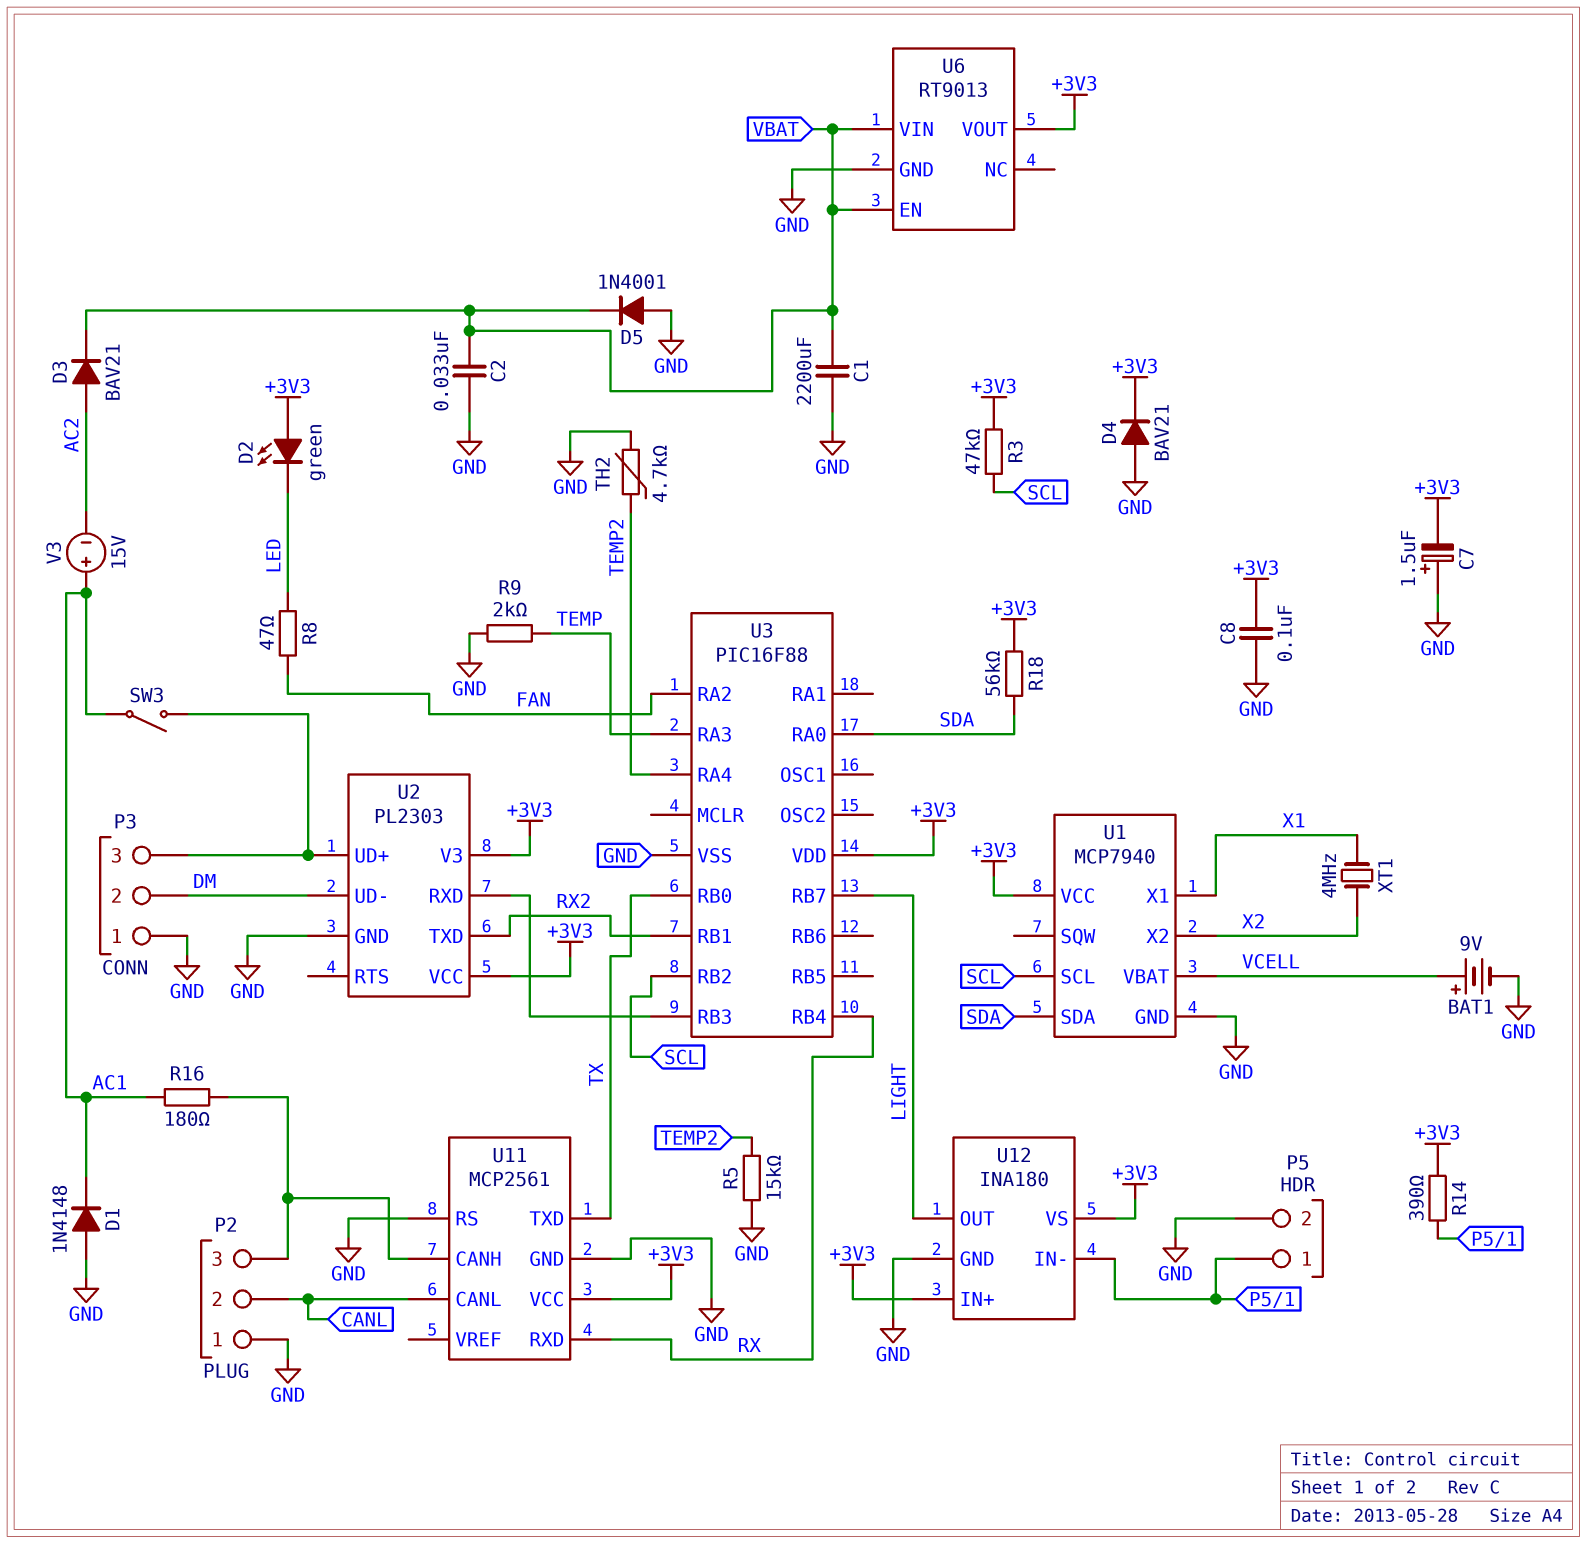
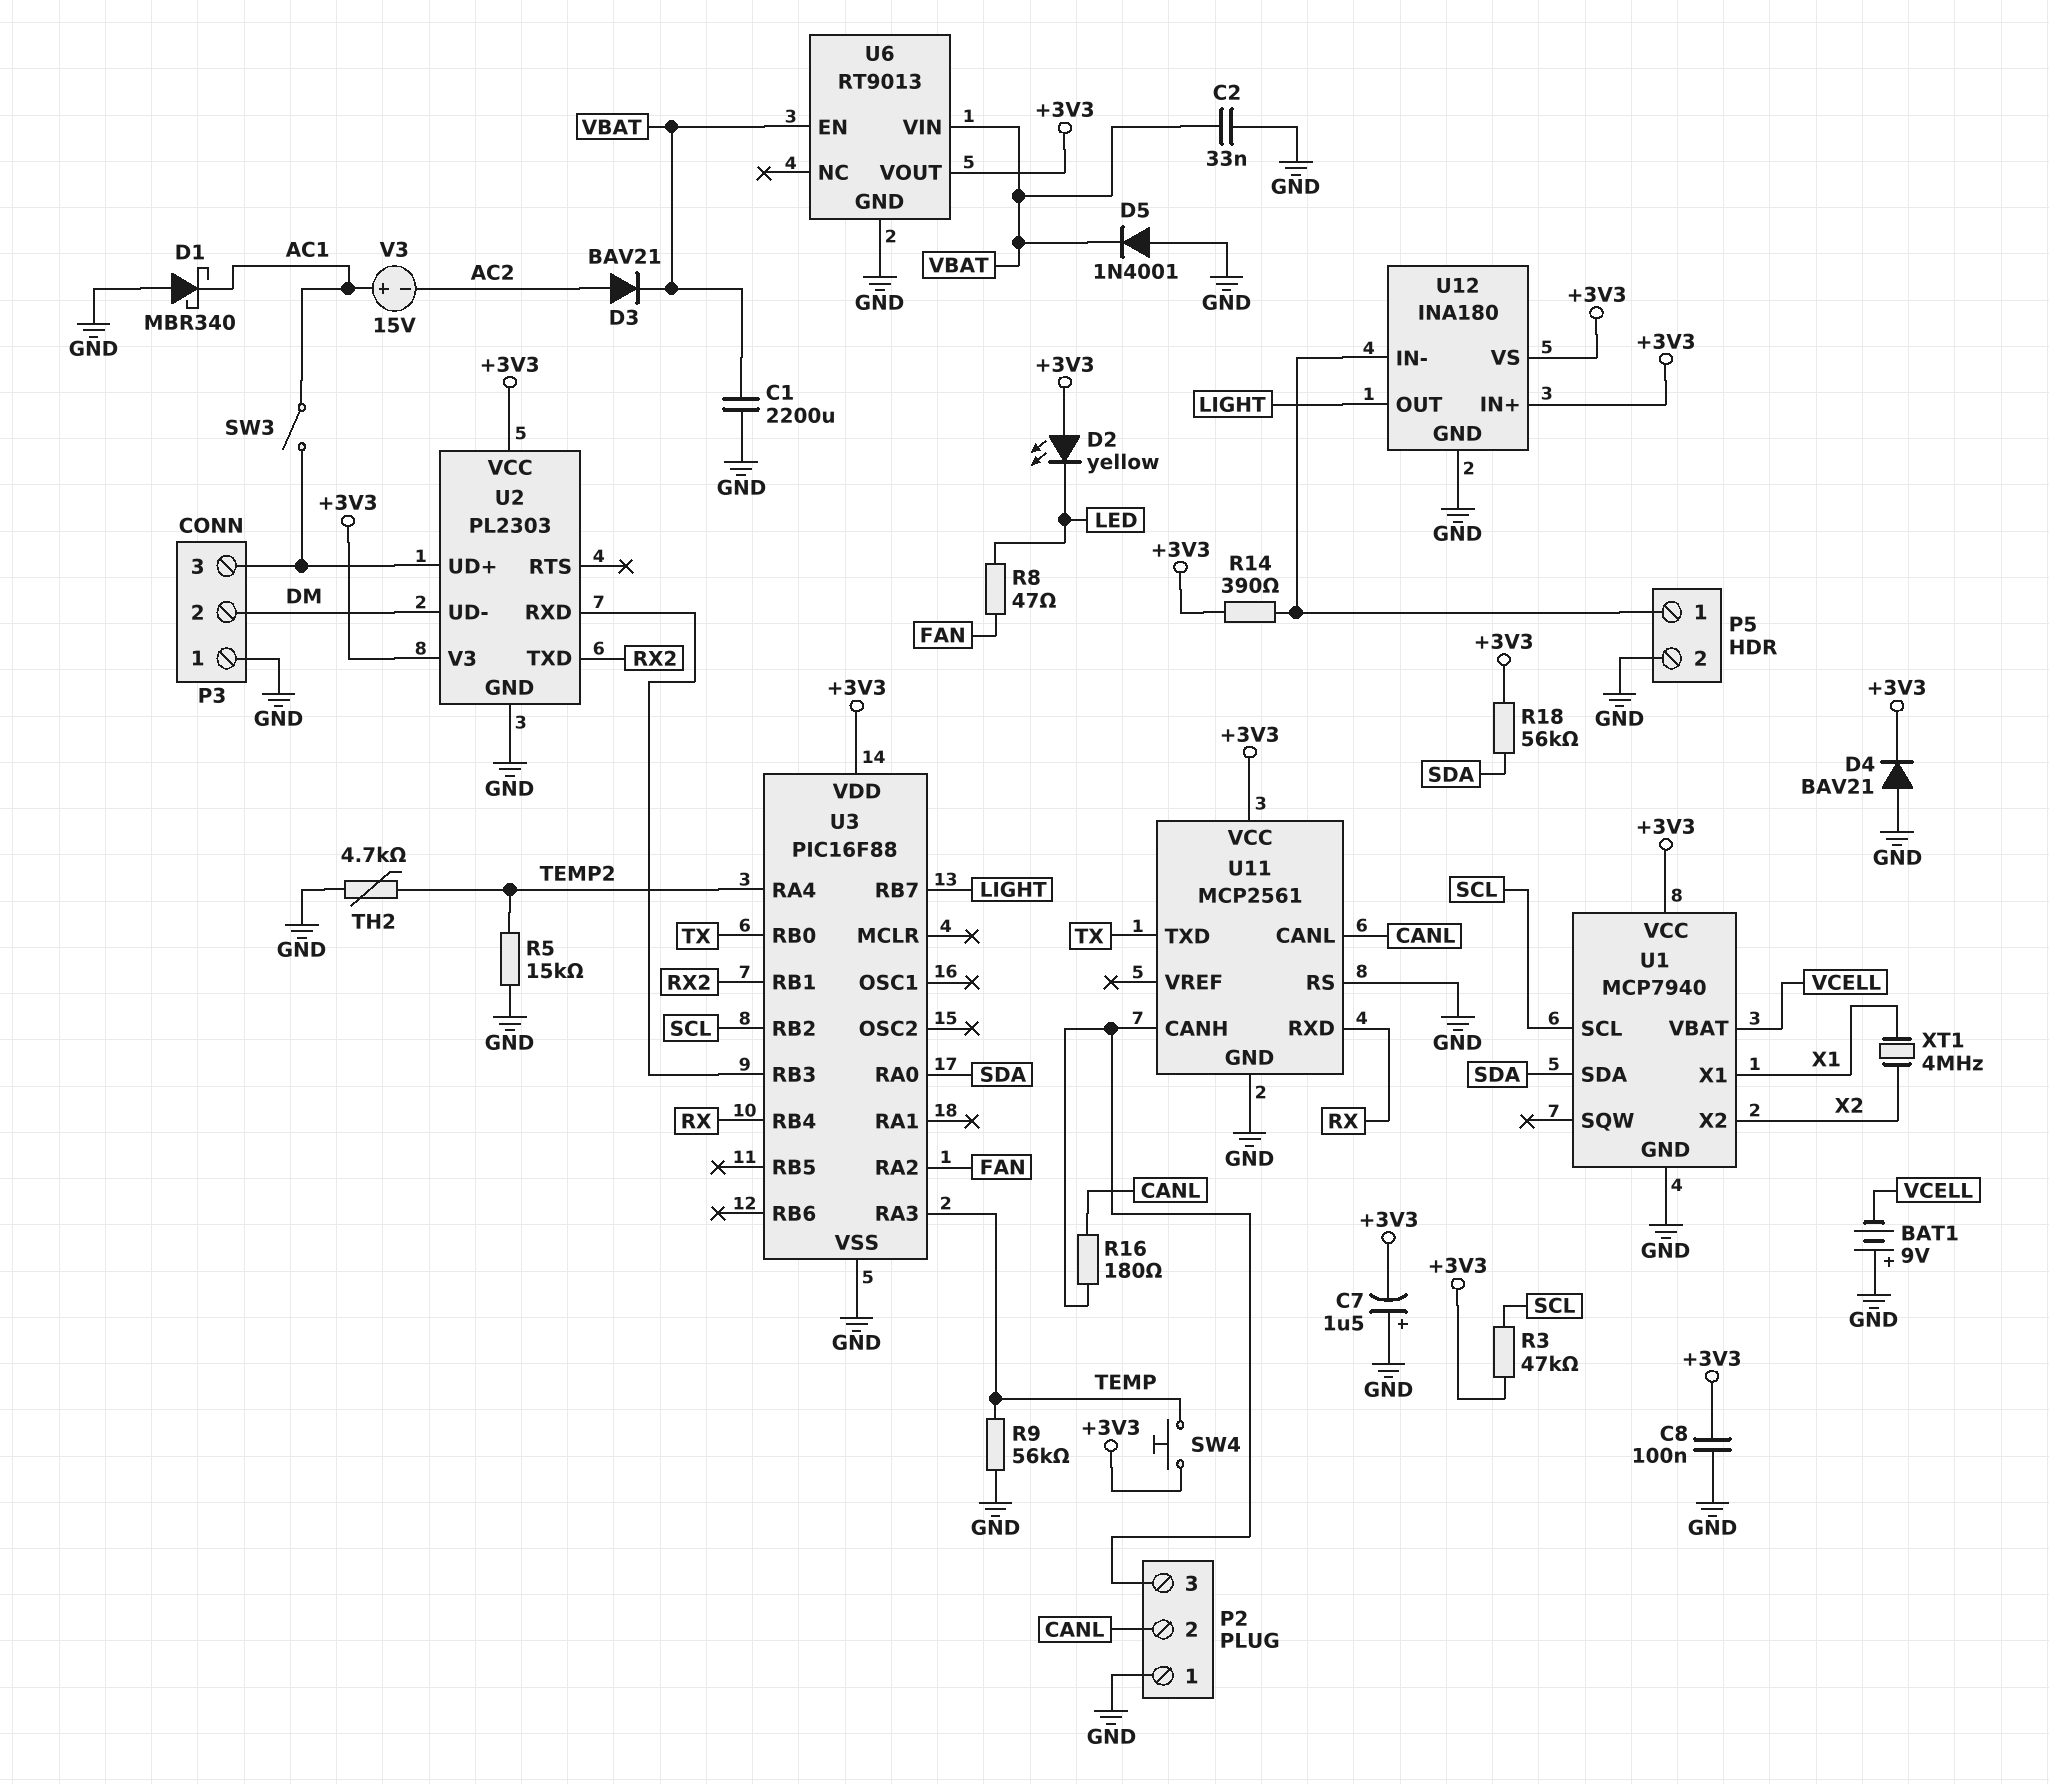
BAT1: 9V (plus VCELL, minus GND) -> 9V (plus GND, minus VCELL)
D1: diode 1N4148 (A GND, K AC1) -> schottky MBR340 (A GND, K AC1)
D2: LED green (A +3V3, K LED) -> LED yellow (A +3V3, K LED)
R9: 2k (GND, TEMP) -> 56k (GND, TEMP)
R16: 180 (AC1, P2/3) -> 180 (CANL, P2/3)
SW4: none -> button (+3V3, TEMP)

